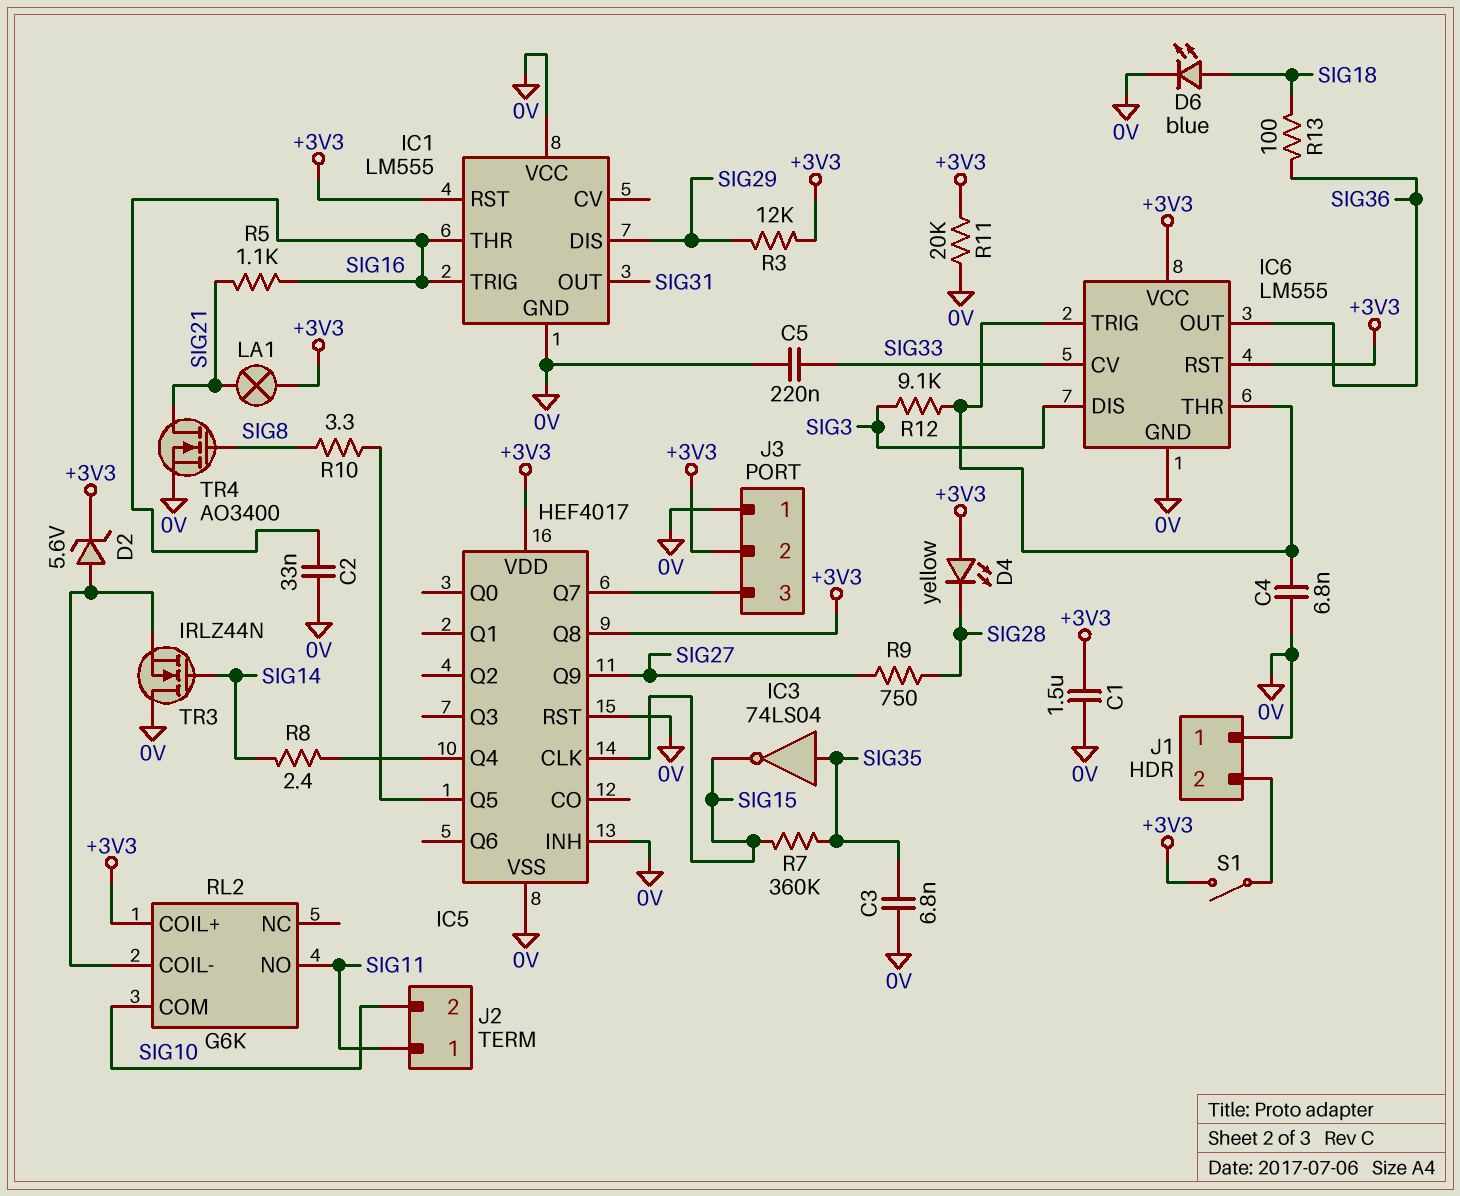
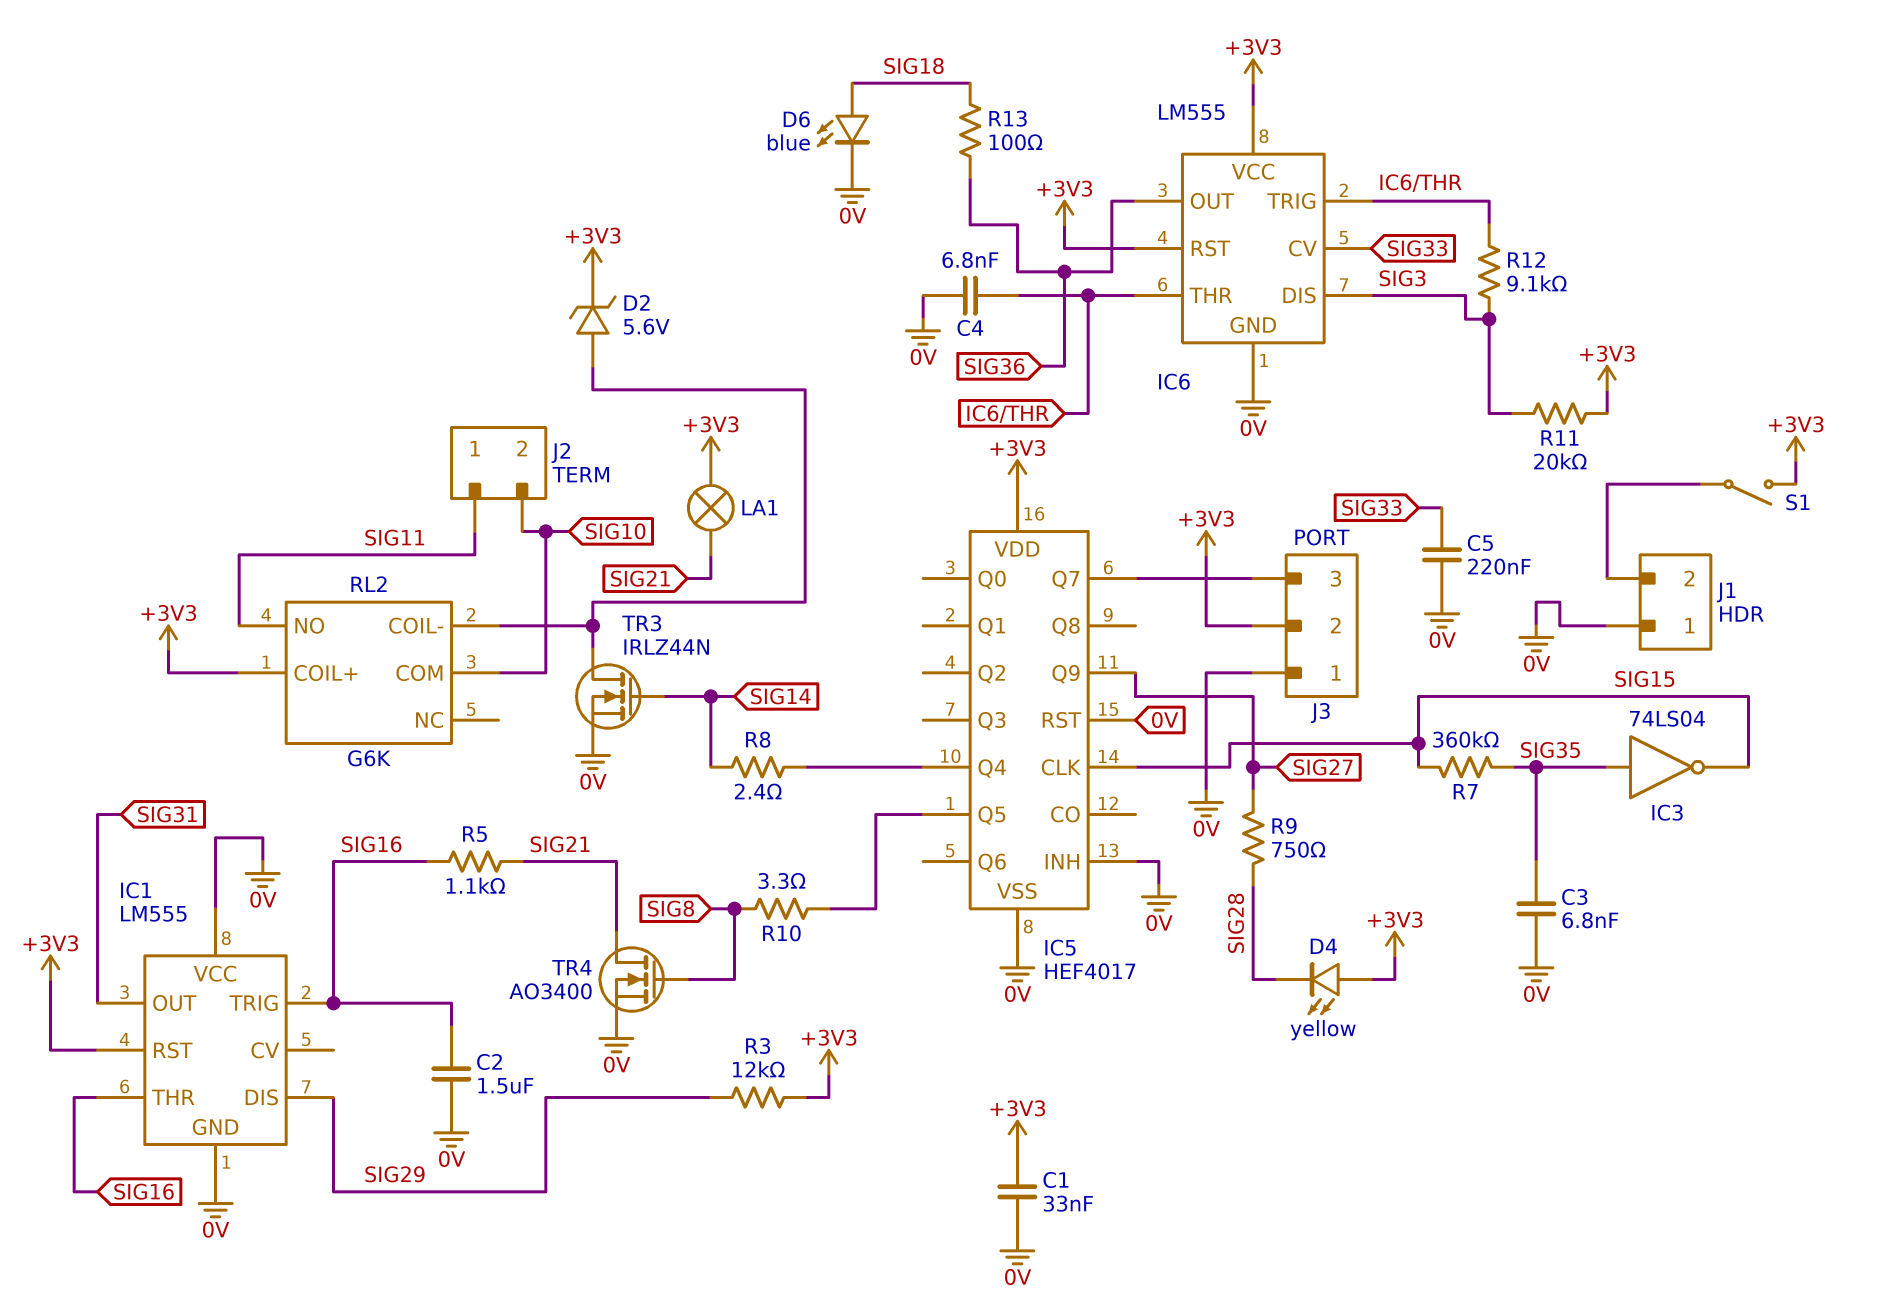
C1: 1.5uF (+3V3, 0V) -> 33nF (+3V3, 0V)
C2: 33nF (0V, SIG16) -> 1.5uF (0V, SIG16)
IC5 pin Q8: +3V3 -> none
R11: 20k (+3V3, 0V) -> 20k (+3V3, SIG3)
TR3: NMOS IRLZ44N (G SIG14, D 0V, S RL2/COIL-) -> NMOS IRLZ44N (G SIG14, D RL2/COIL-, S 0V)

